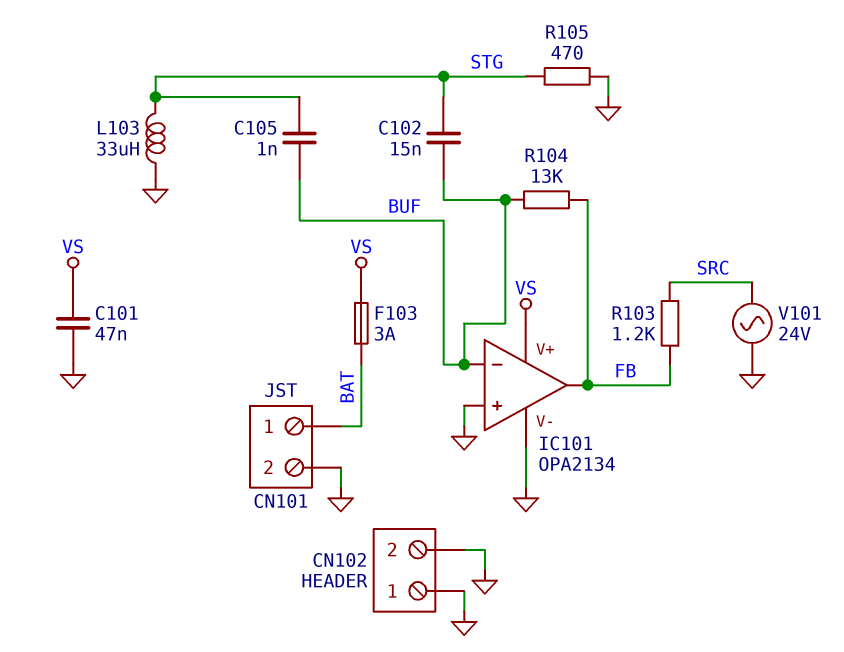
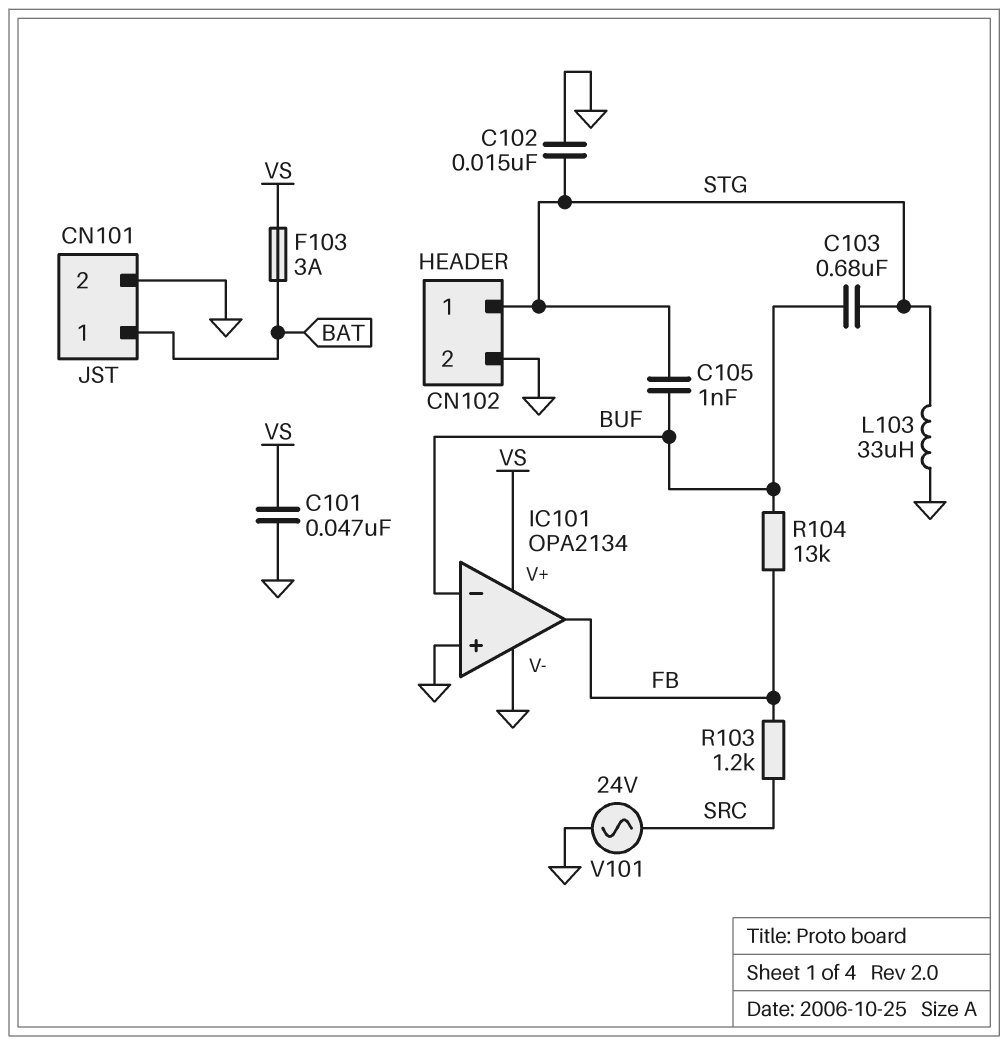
C102: 15nF (BUF, STG) -> 15nF (GND, STG)
C103: none -> 680nF (BUF, STG)
CN102 pin 1: GND -> STG
R105: 470 (GND, STG) -> none

